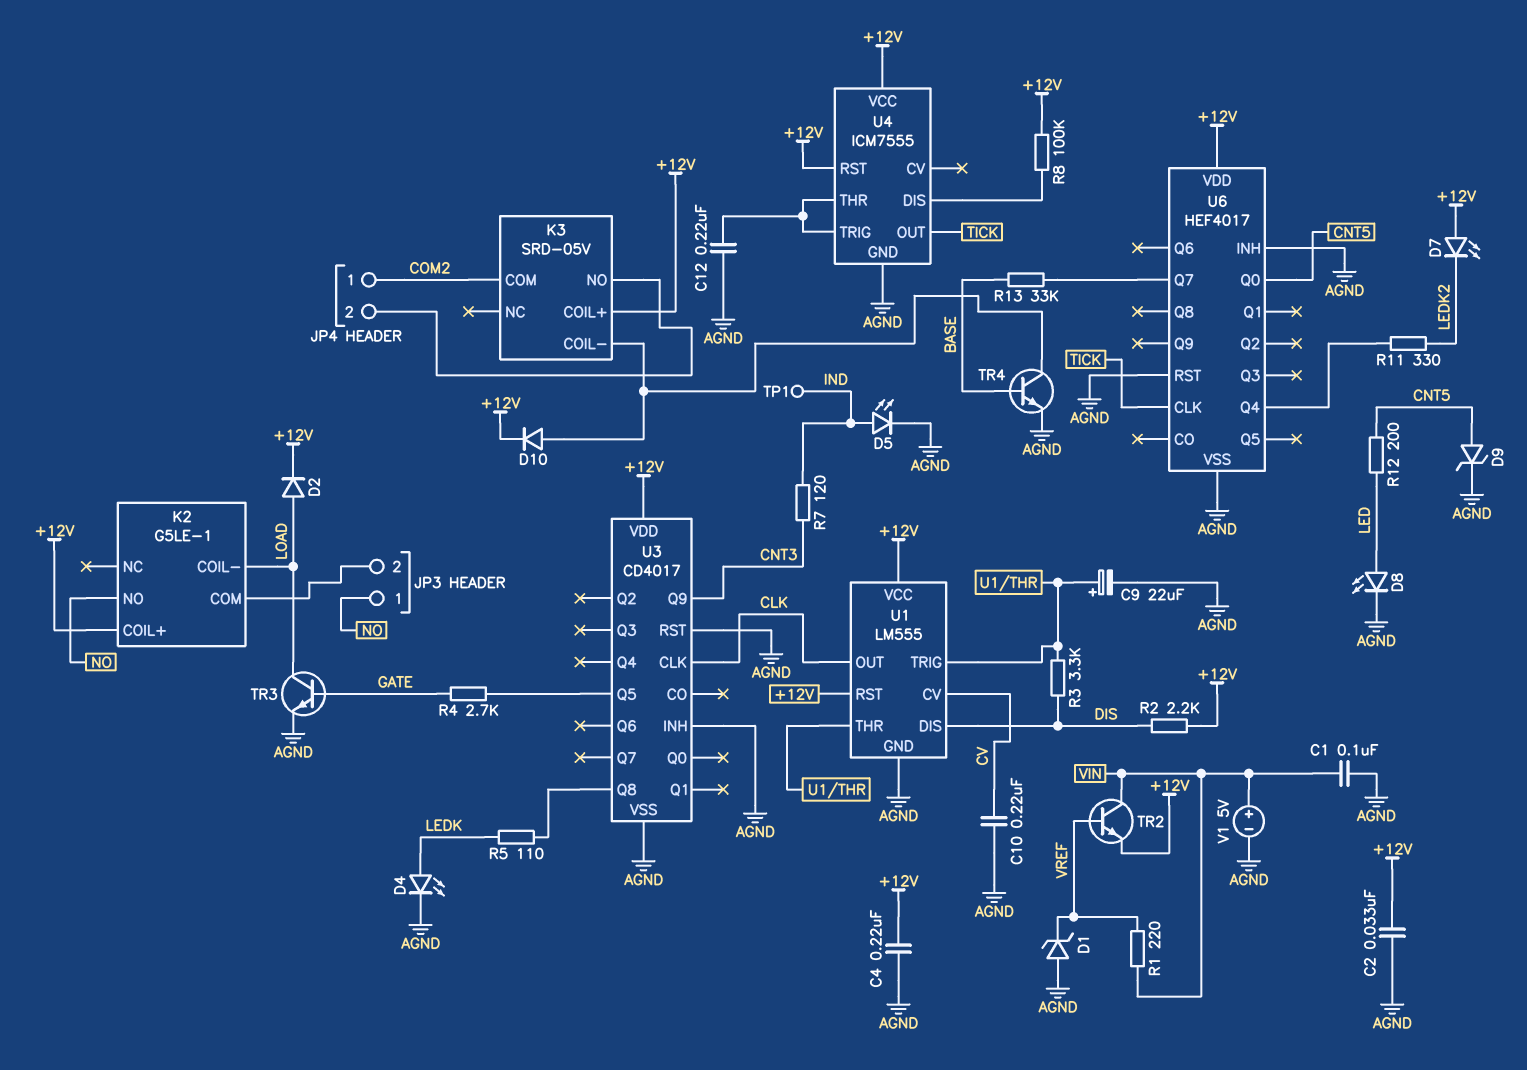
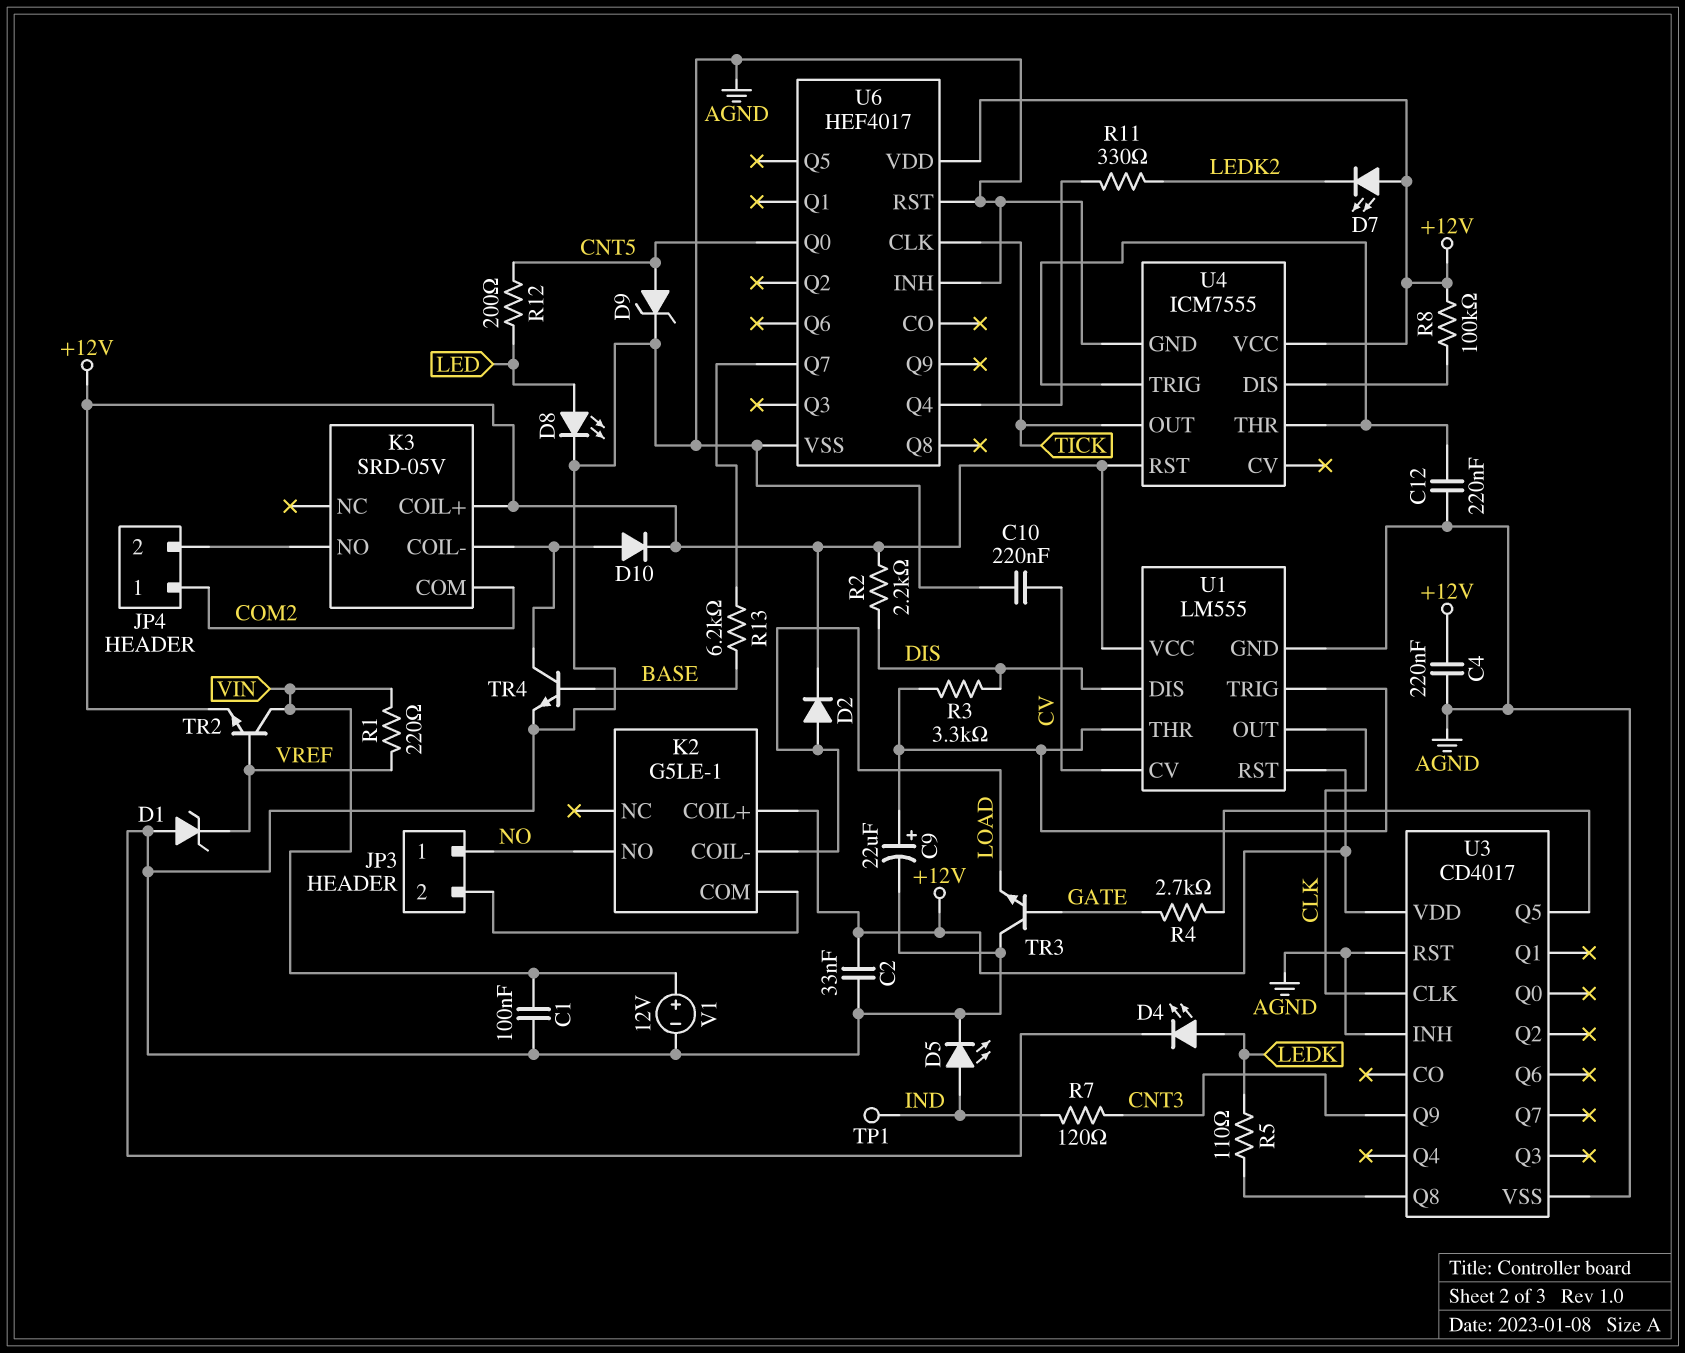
R13: 33k (BASE, U6/Q7) -> 6.2k (BASE, U6/Q7)
TR3: NPN (B GATE, C LOAD, E AGND) -> NPN (B GATE, C AGND, E LOAD)
V1: 5V (plus VIN, minus AGND) -> 12V (plus VIN, minus AGND)

